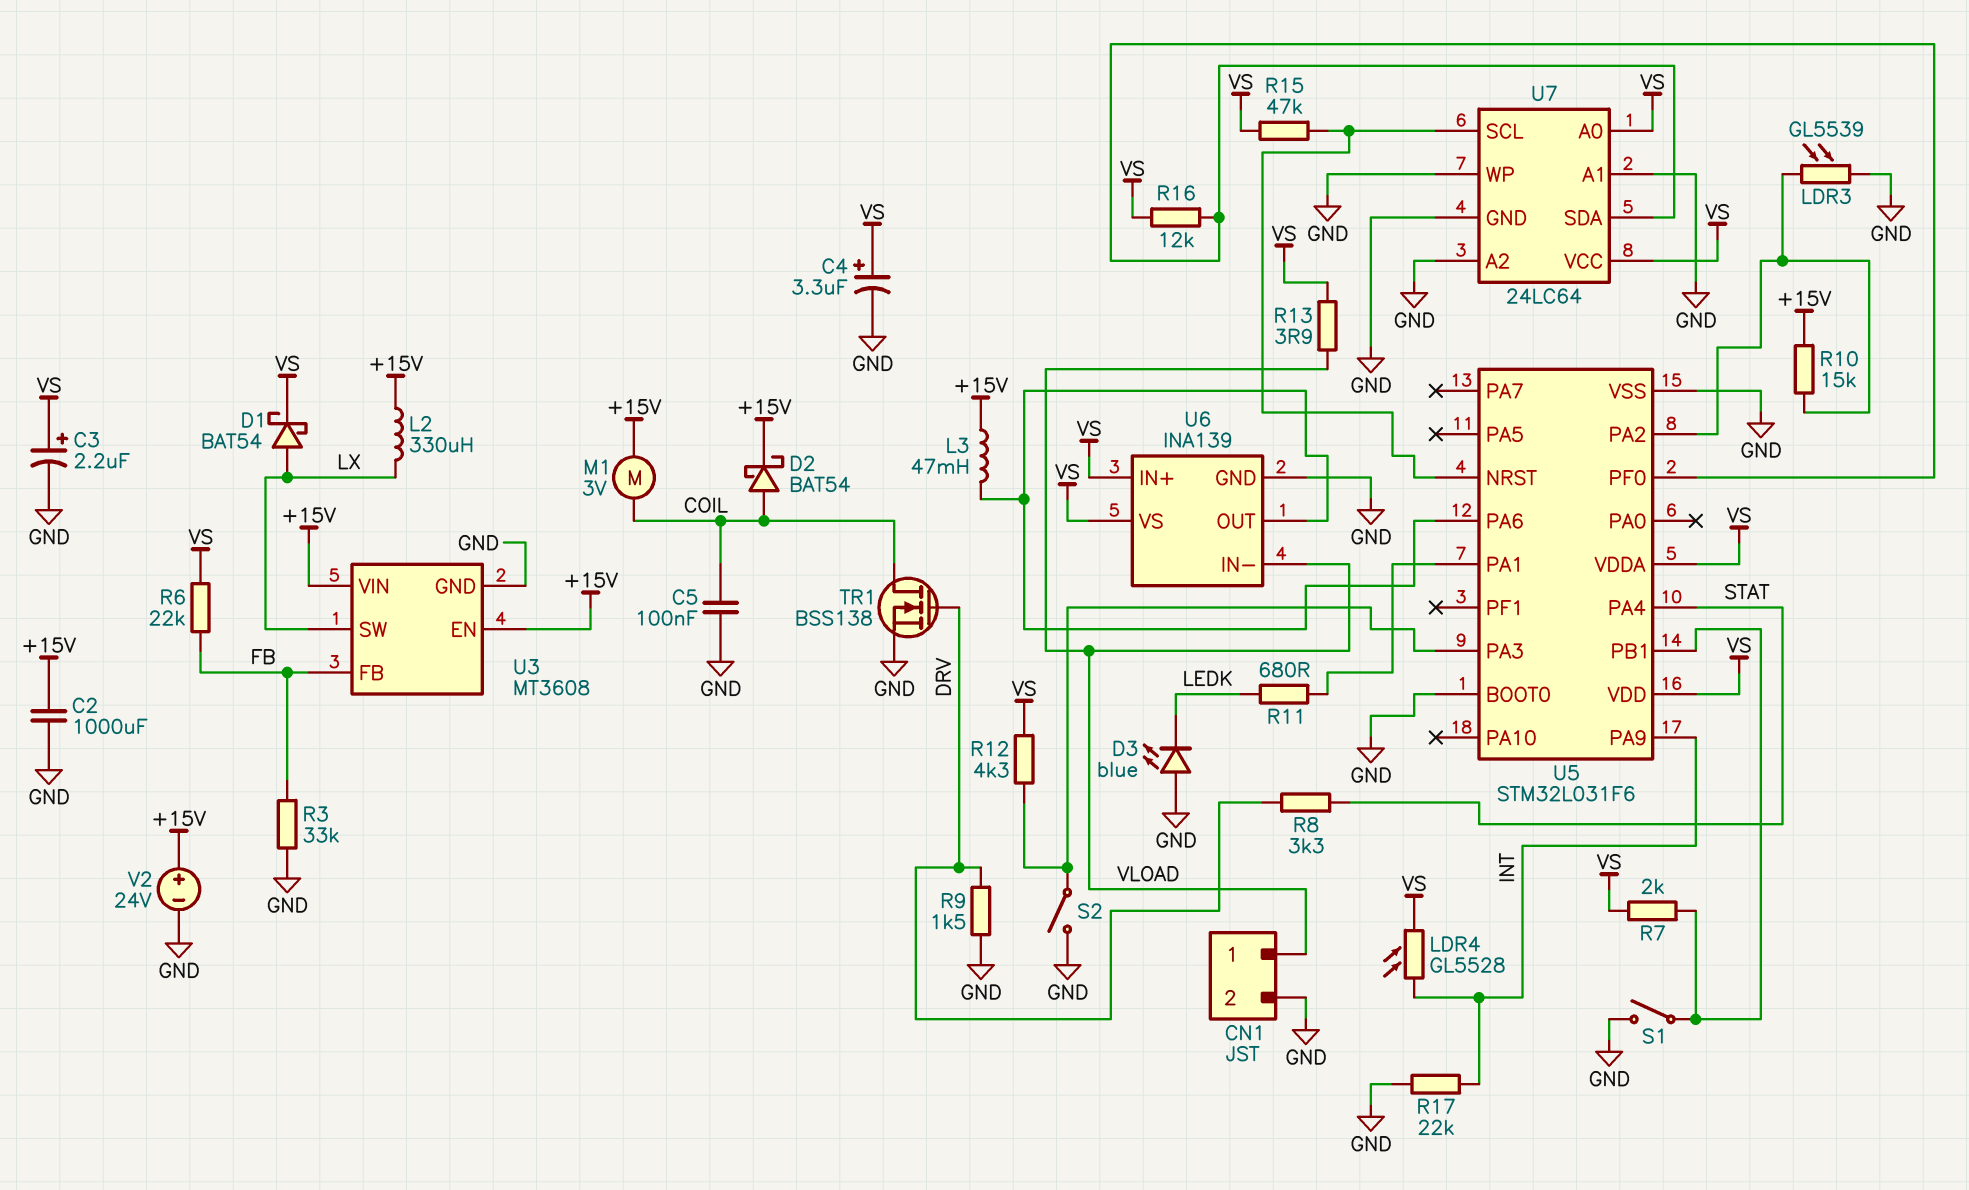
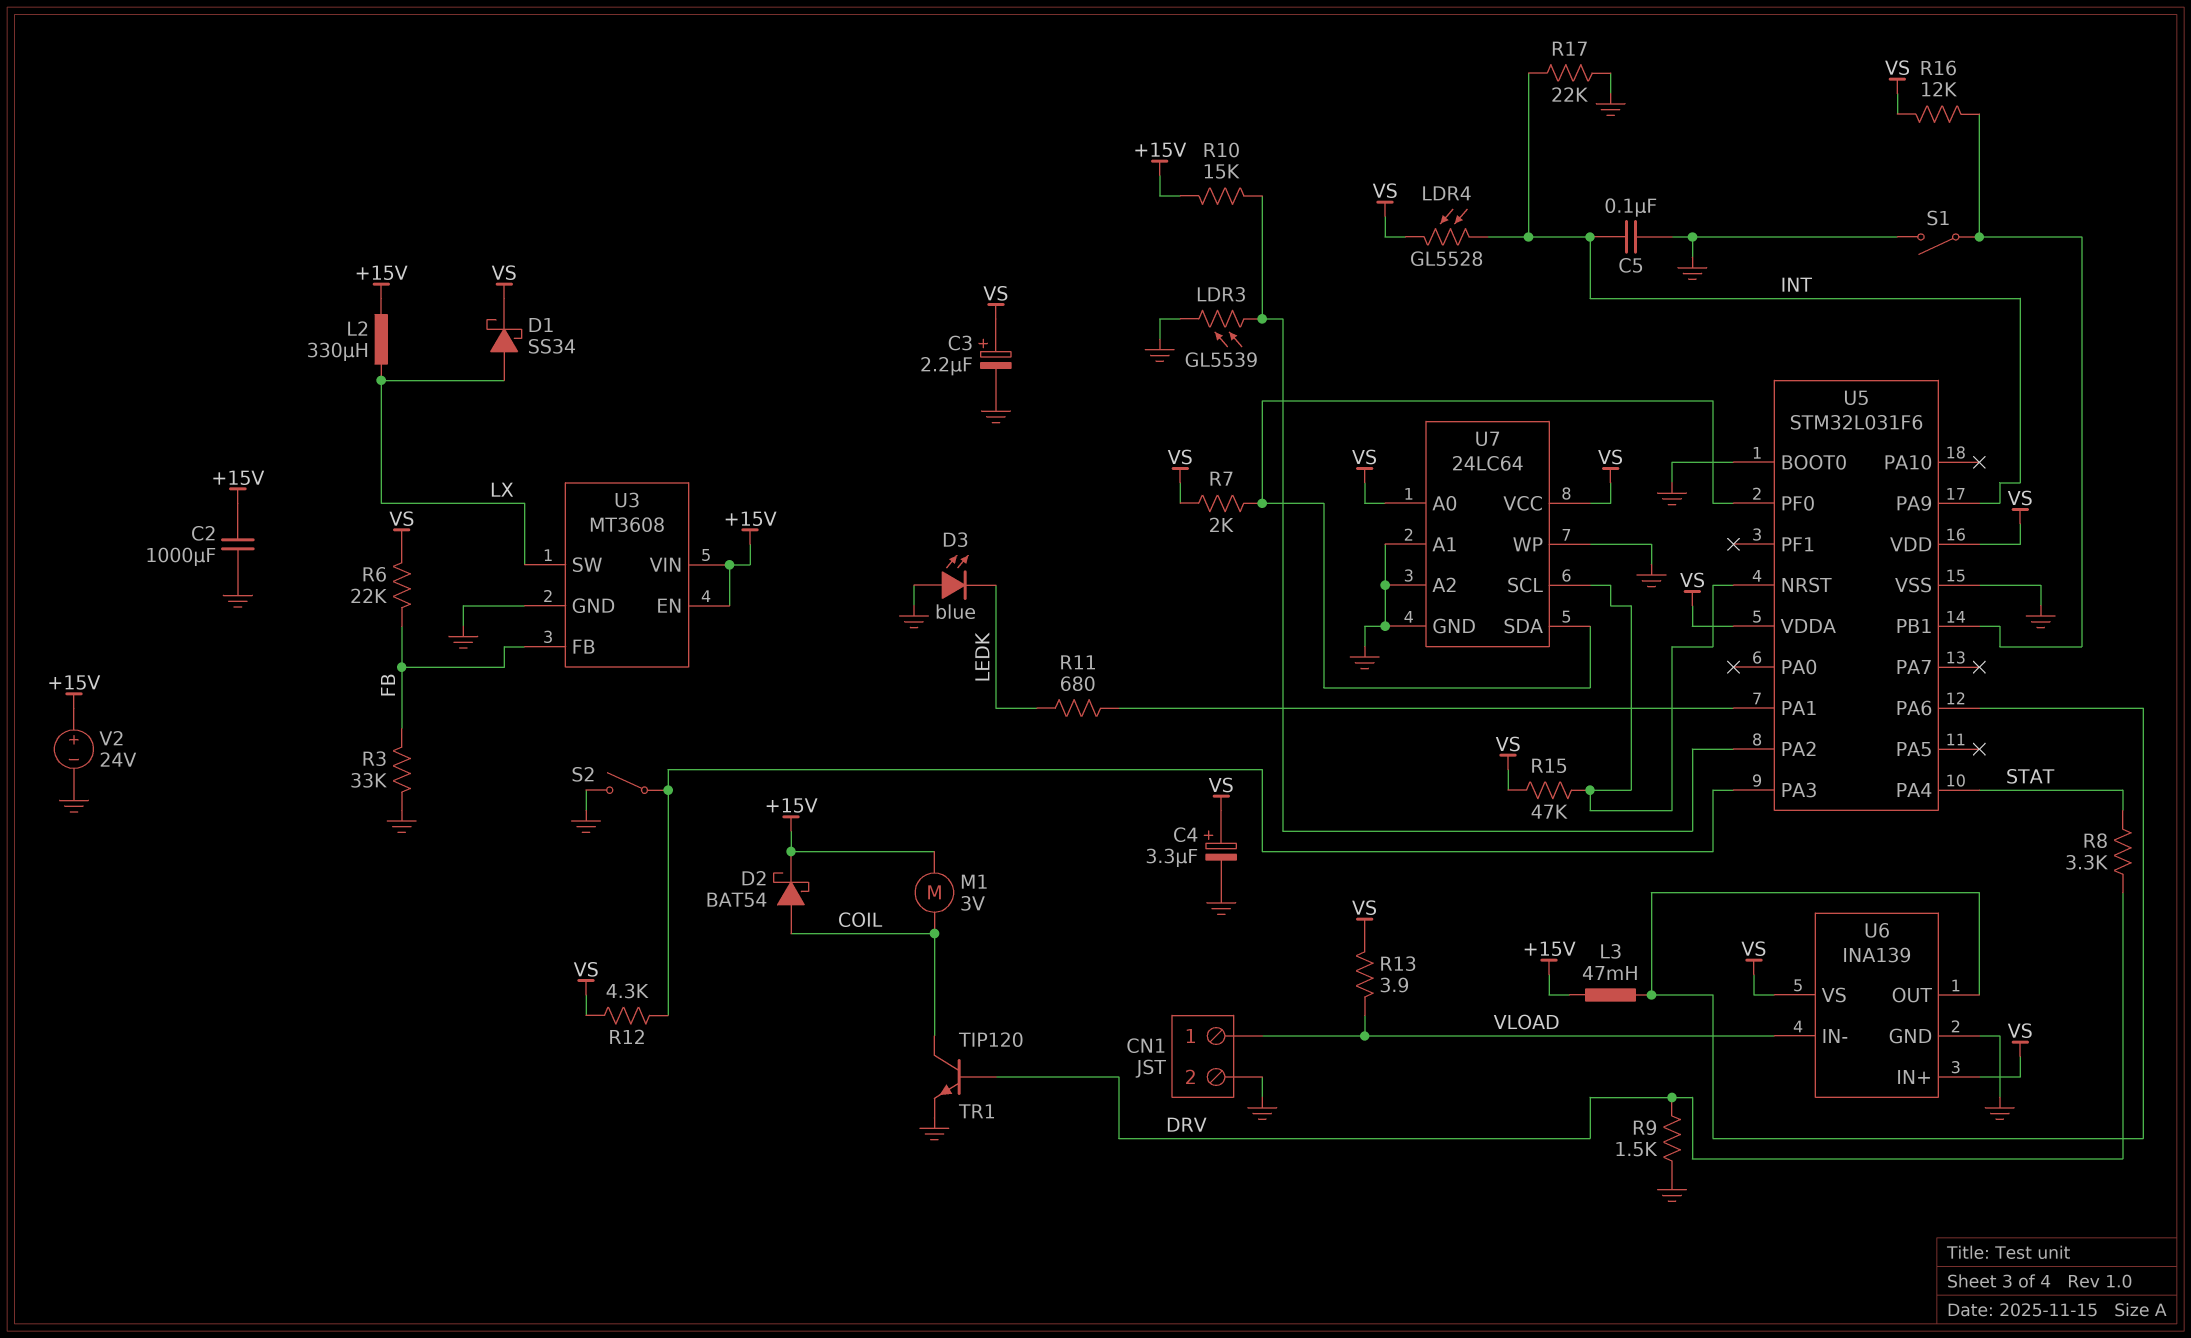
C5: 100nF (COIL, GND) -> 100nF (GND, INT)
D1: schottky BAT54 (A LX, K VS) -> schottky SS34 (A LX, K VS)
R7: 2k (U5/PB1, VS) -> 2k (U5/PF0, VS)
R16: 12k (U5/PF0, VS) -> 12k (U5/PB1, VS)
TR1: NMOS BSS138 (G DRV, D COIL, S GND) -> NPN TIP120 (B DRV, C COIL, E GND)

